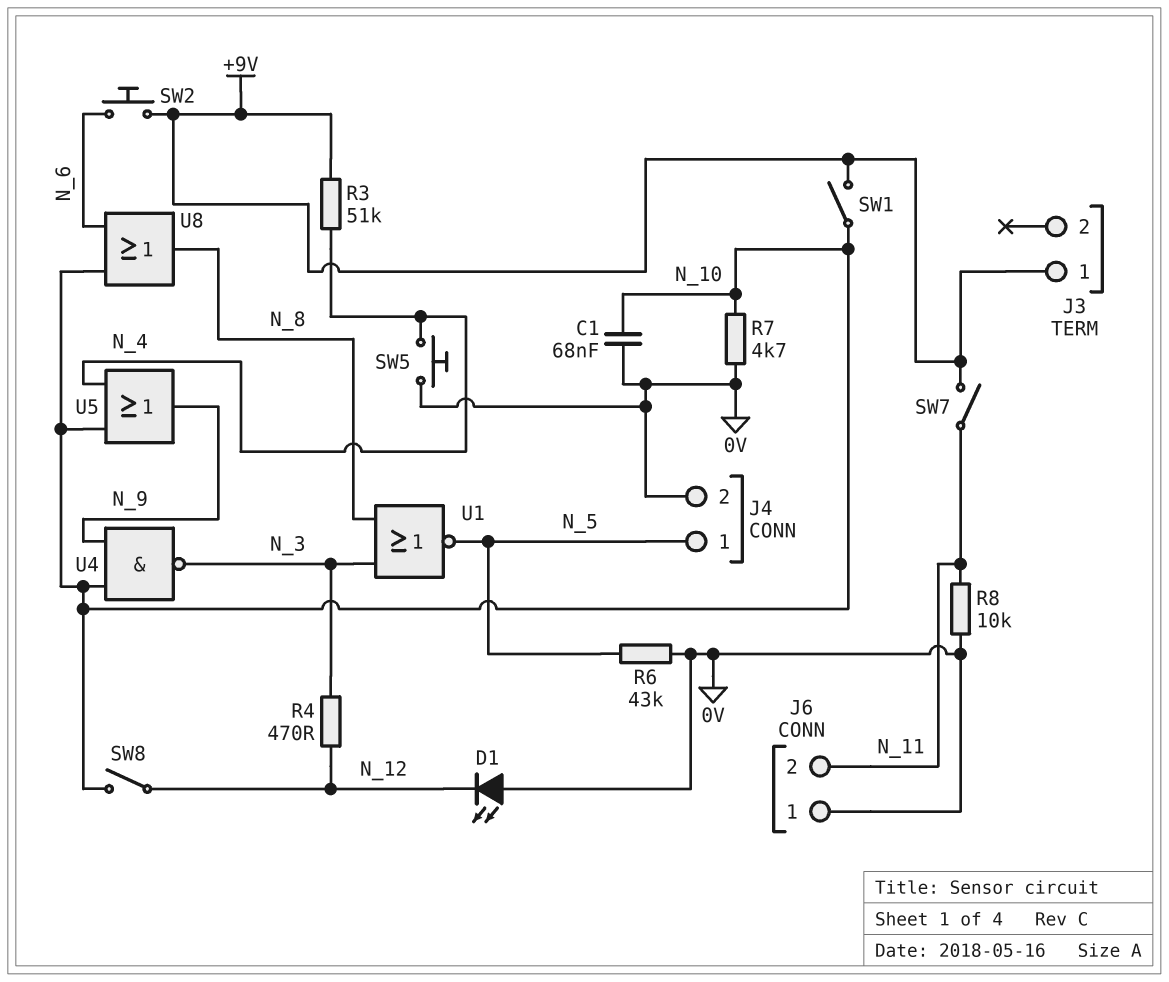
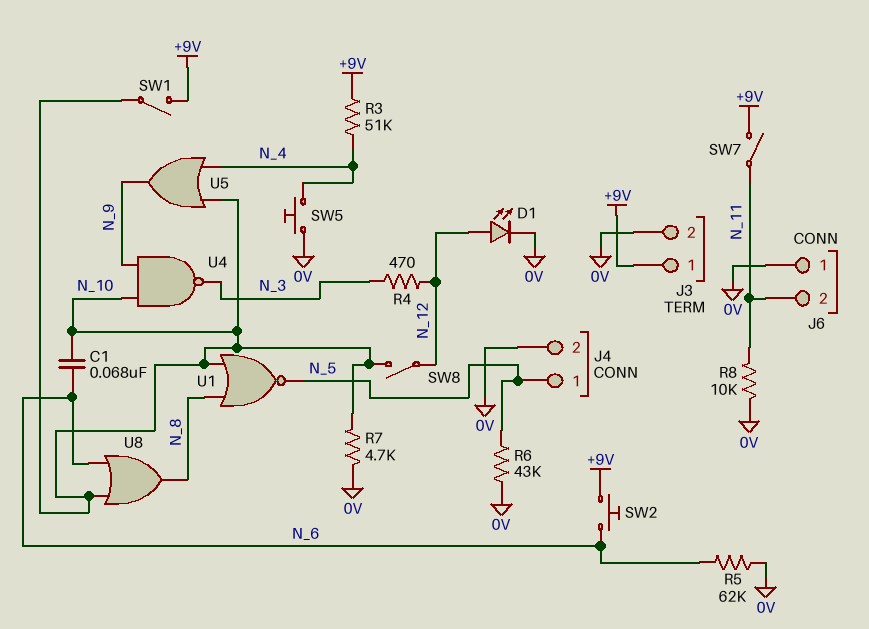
C1: 68nF (0V, N_10) -> 68nF (N_6, N_10)
D1: LED (A 0V, K N_12) -> LED (A N_12, K 0V)
J3 pin 2: none -> 0V
R5: none -> 62k (0V, N_6)
U1: NOR (in N_3, in N_8, out N_5) -> NOR (in N_8, in N_10, out N_5)

